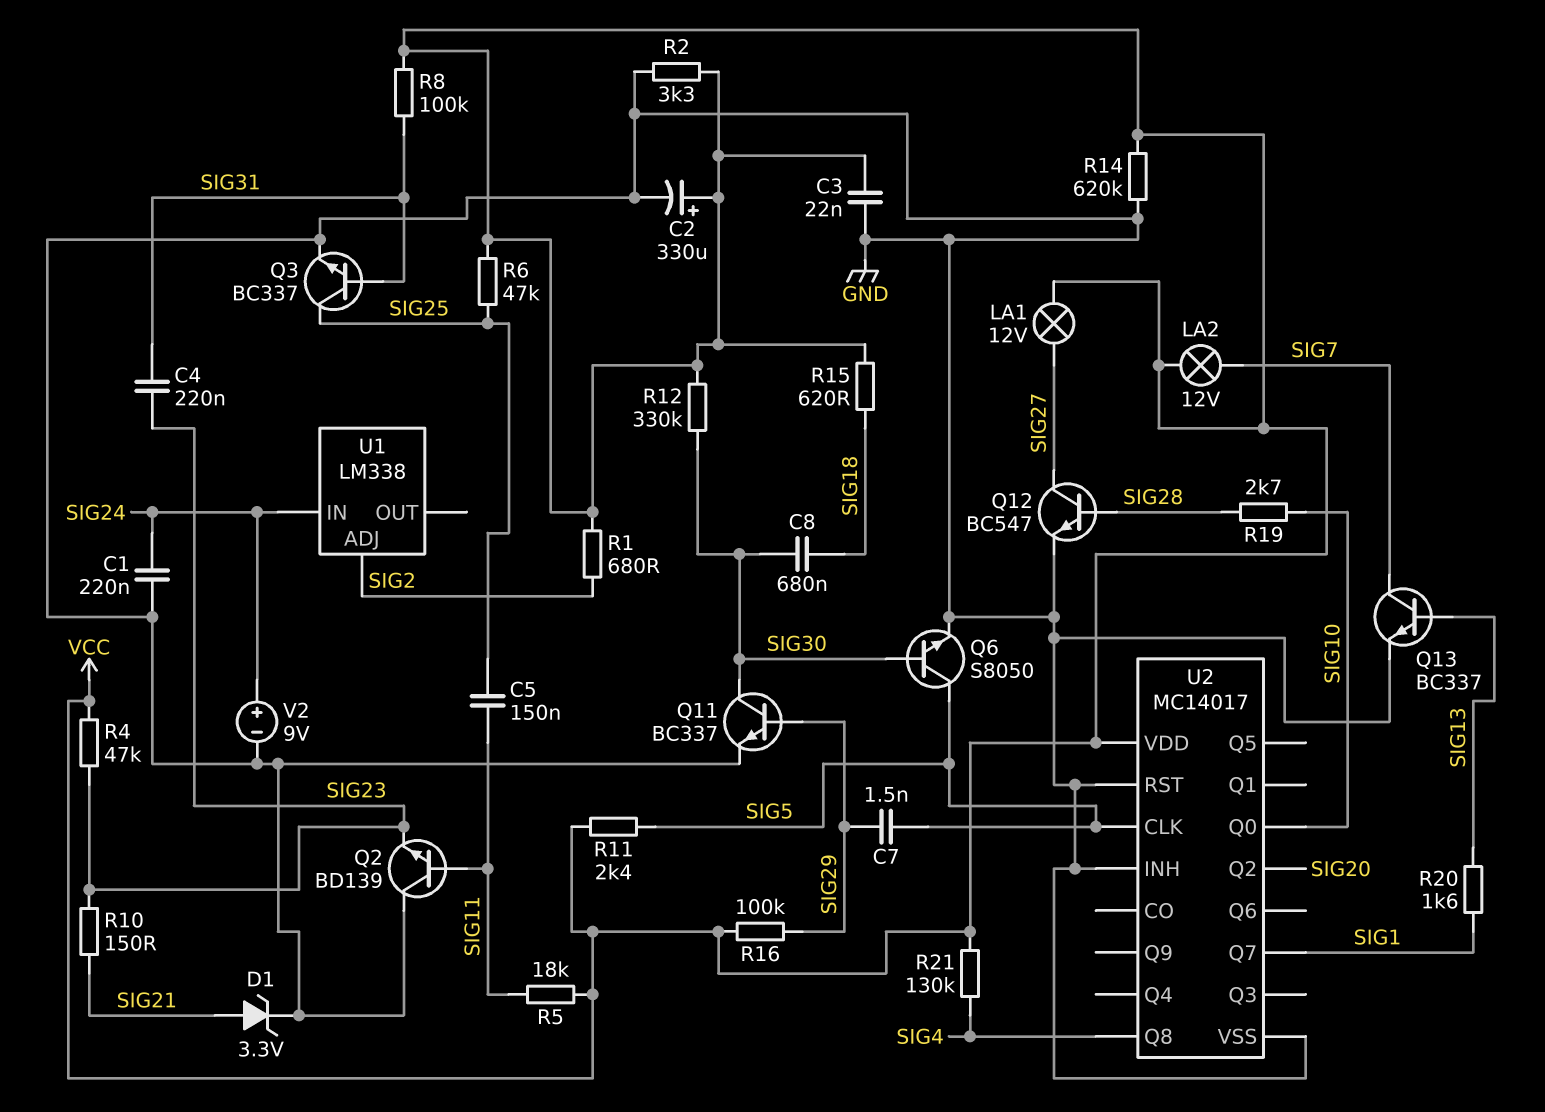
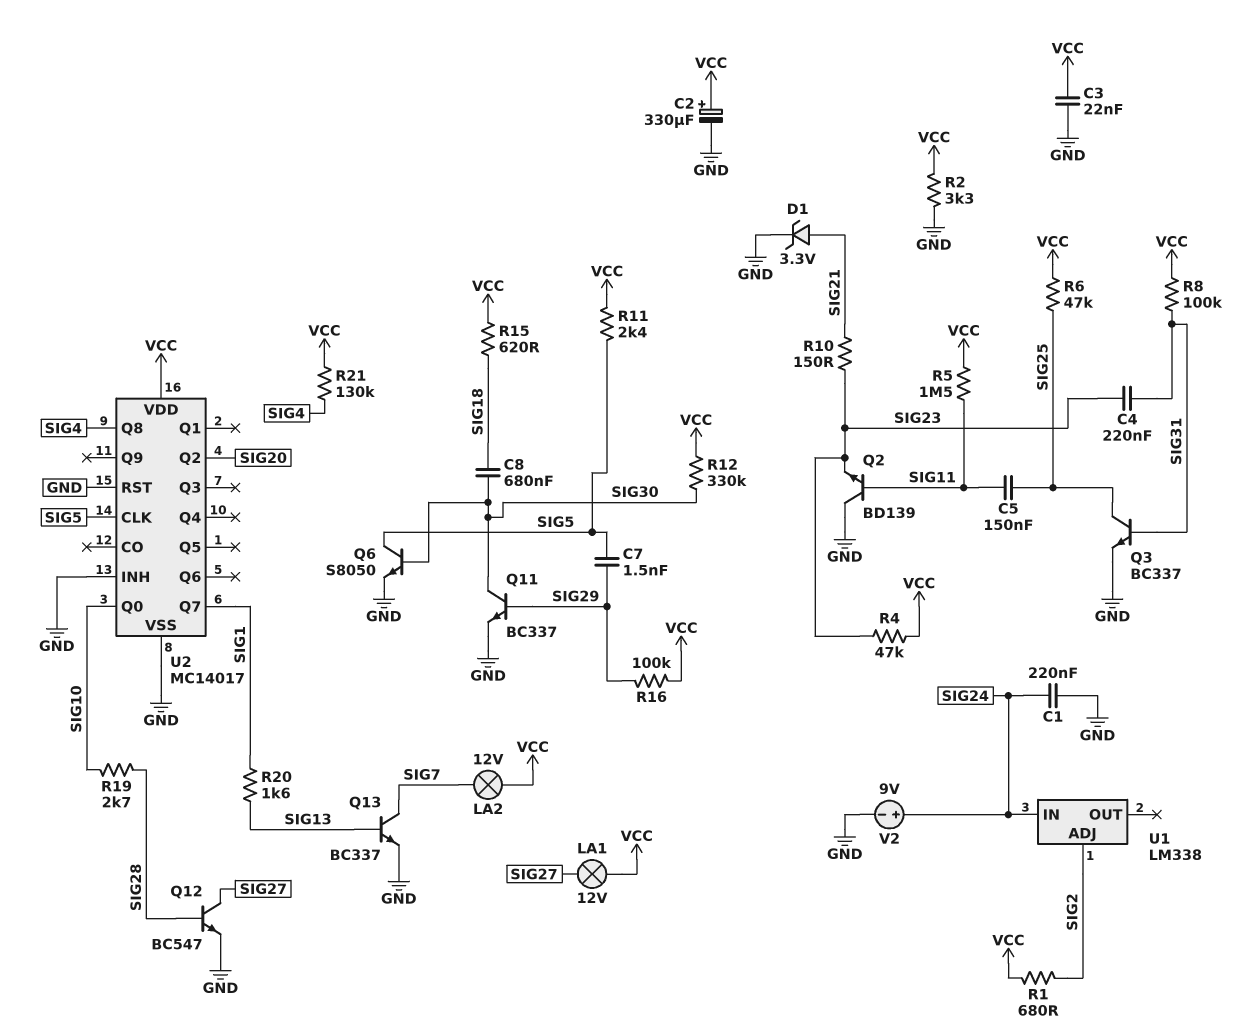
R5: 18k (SIG11, VCC) -> 1.5M (SIG11, VCC)
R14: 620k (GND, VCC) -> none

